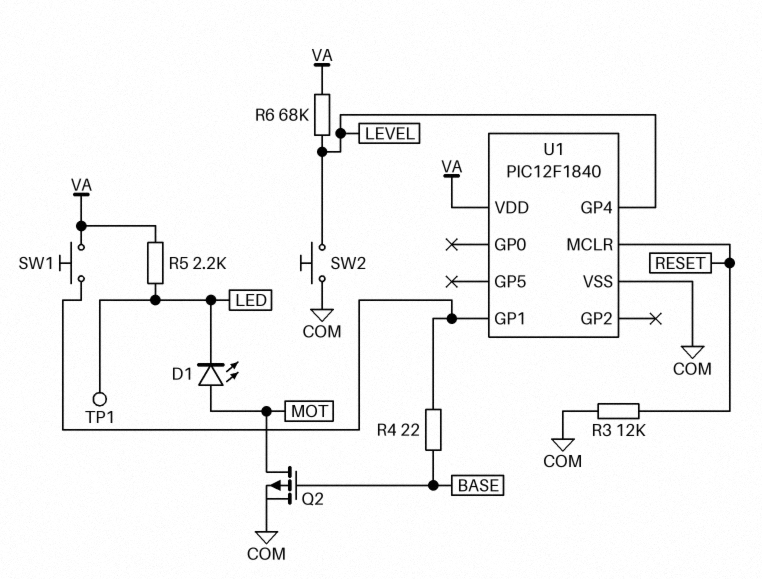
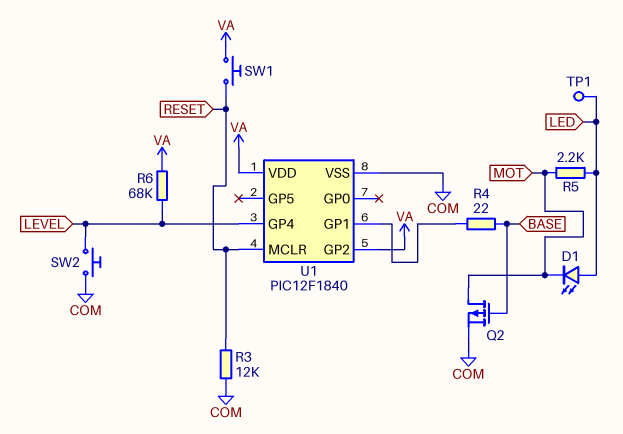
D1: LED (A MOT, K LED) -> LED (A LED, K MOT)
R5: 2.2k (LED, VA) -> 2.2k (LED, MOT)
SW1: button (U1/GP1, VA) -> button (RESET, VA)
U1 pin GP2: none -> VA

